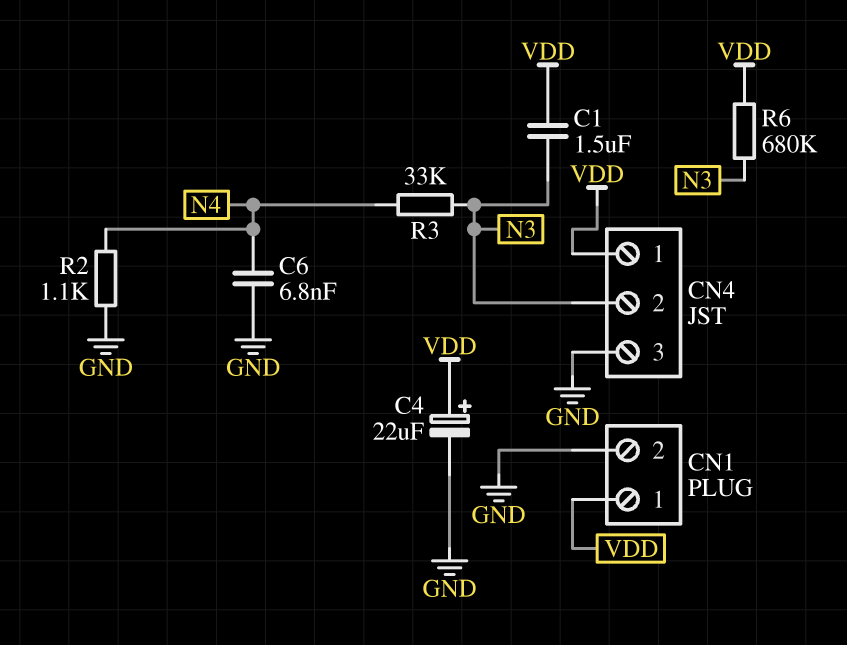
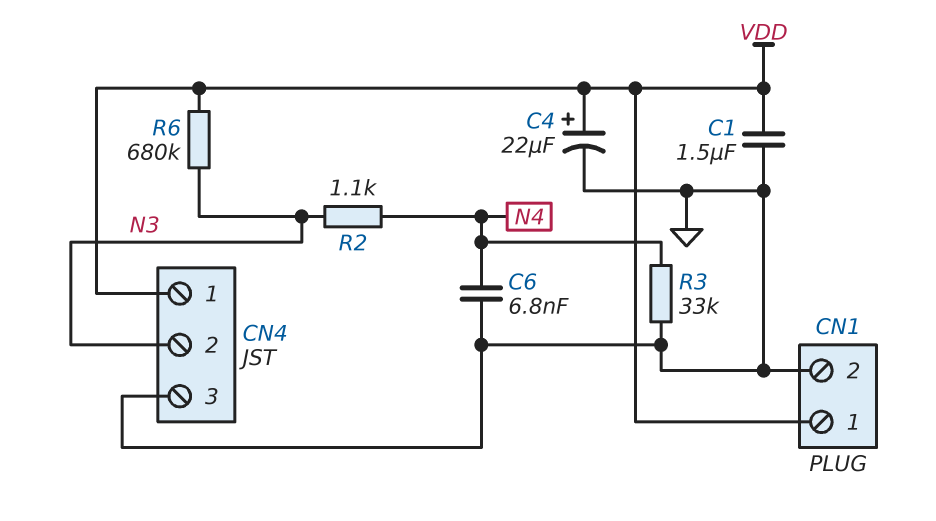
C1: 1.5uF (N3, VDD) -> 1.5uF (GND, VDD)
R2: 1.1k (GND, N4) -> 1.1k (N3, N4)
R3: 33k (N3, N4) -> 33k (GND, N4)

